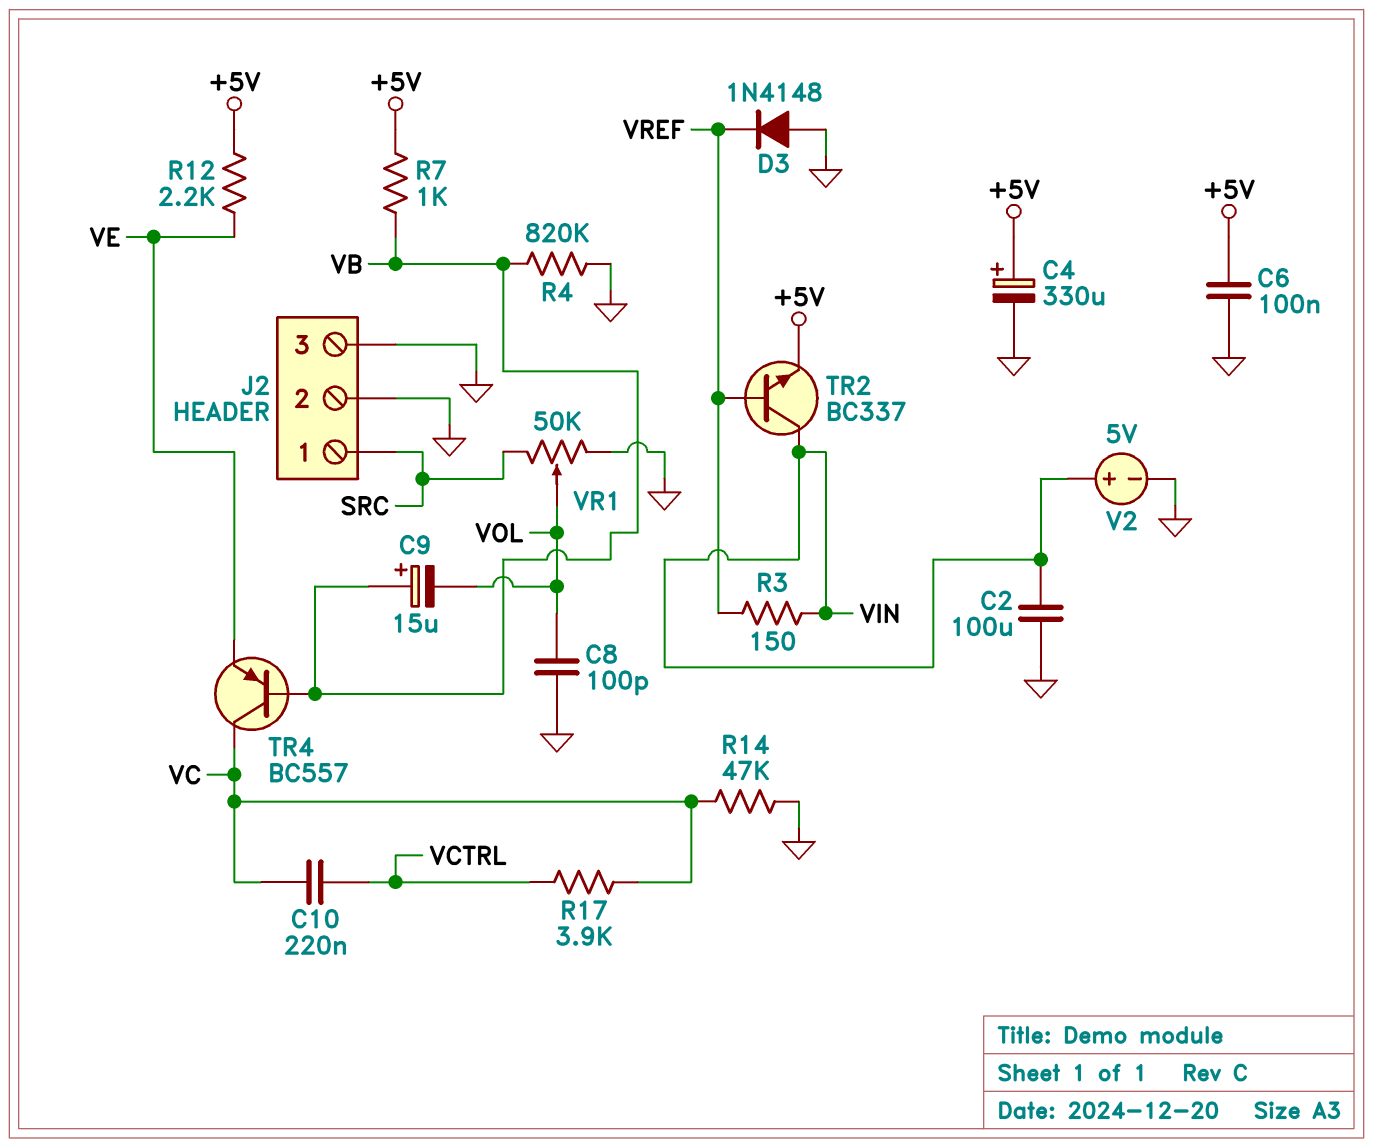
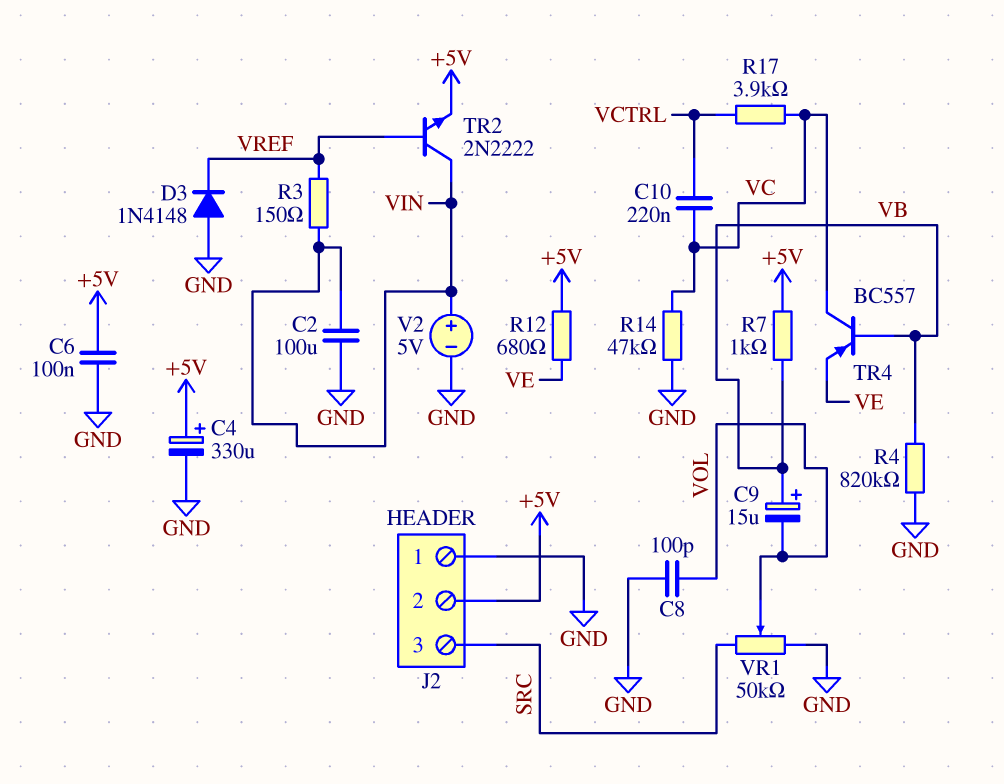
J2 pin 1: SRC -> GND
J2 pin 2: GND -> +5V
J2 pin 3: GND -> SRC
R12: 2.2k (+5V, VE) -> 680 (+5V, VE)
TR2: NPN BC337 (B VREF, C VIN, E +5V) -> NPN 2N2222 (B VREF, C VIN, E +5V)

